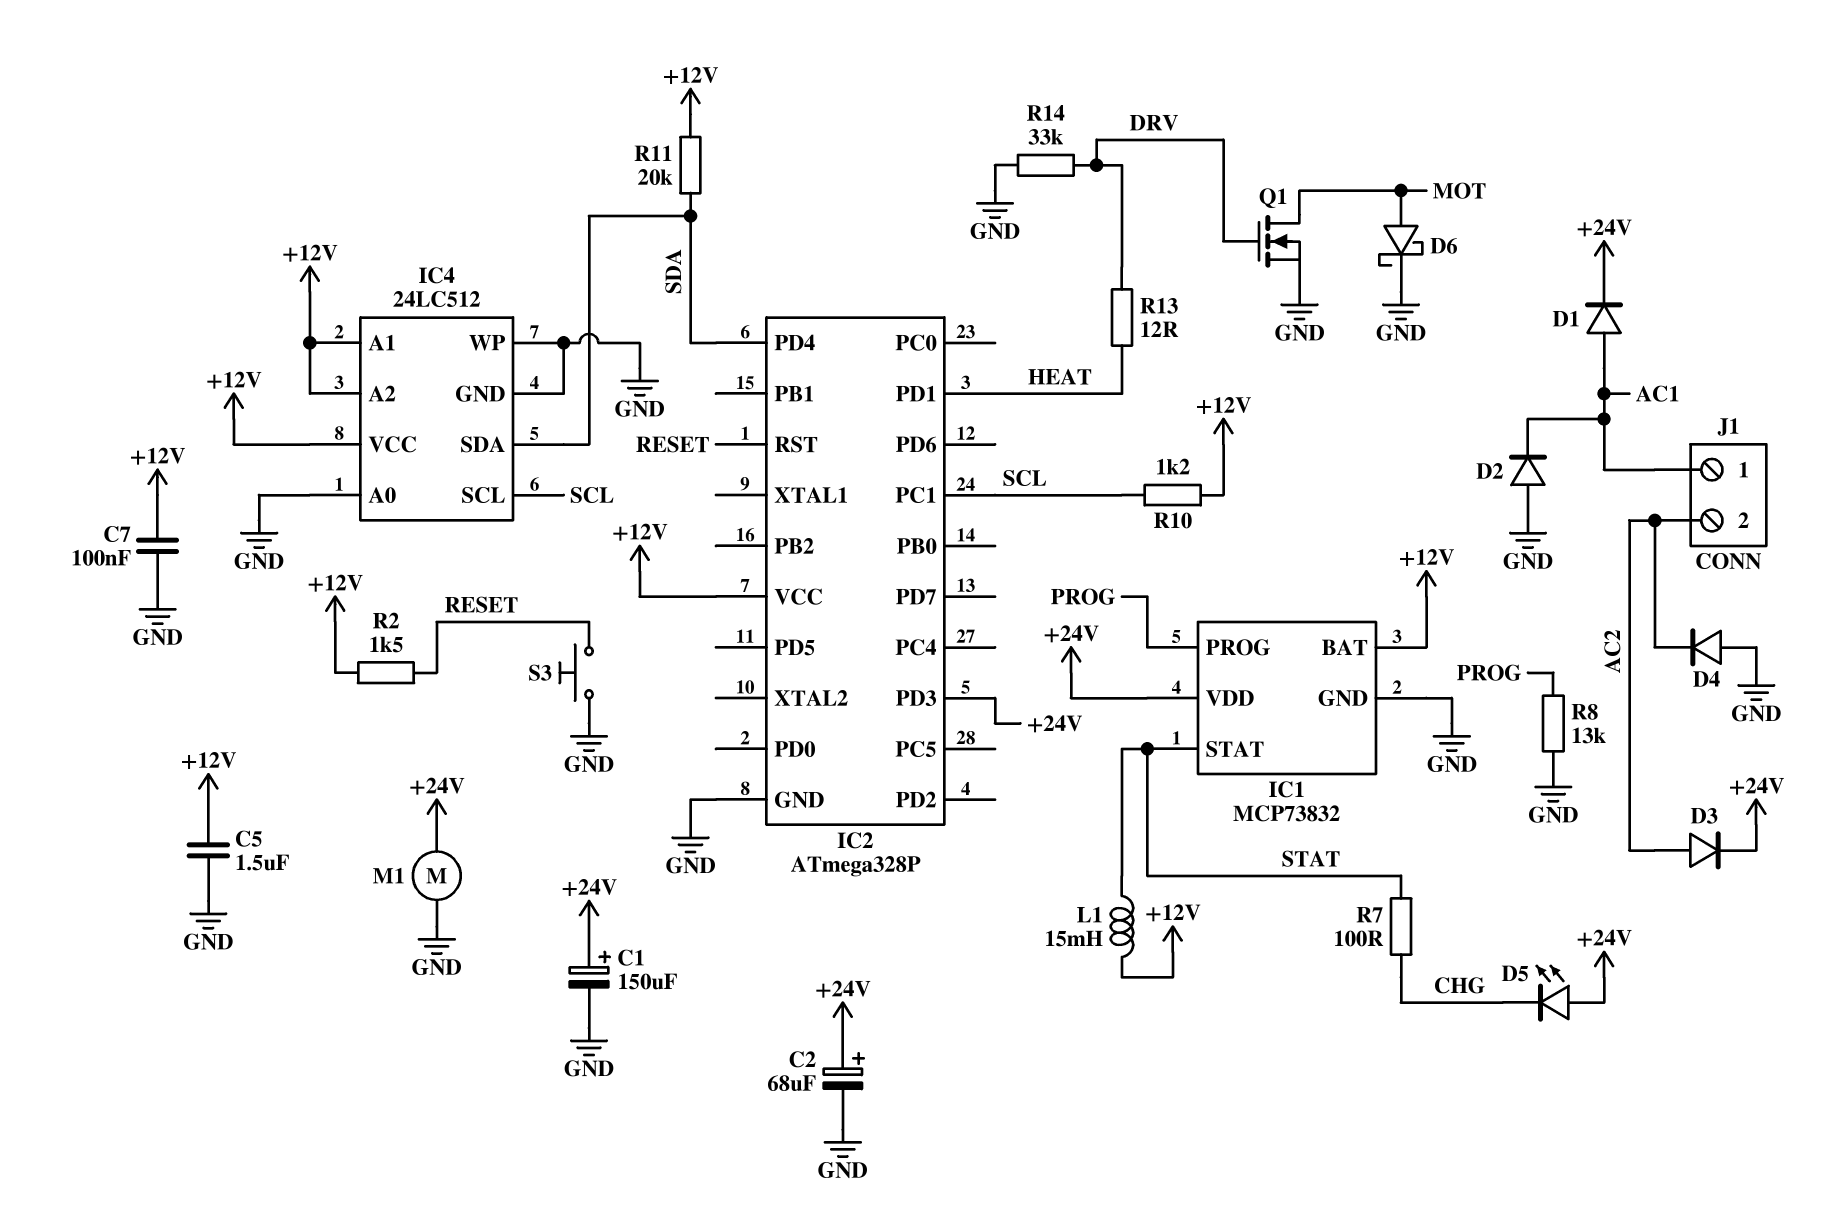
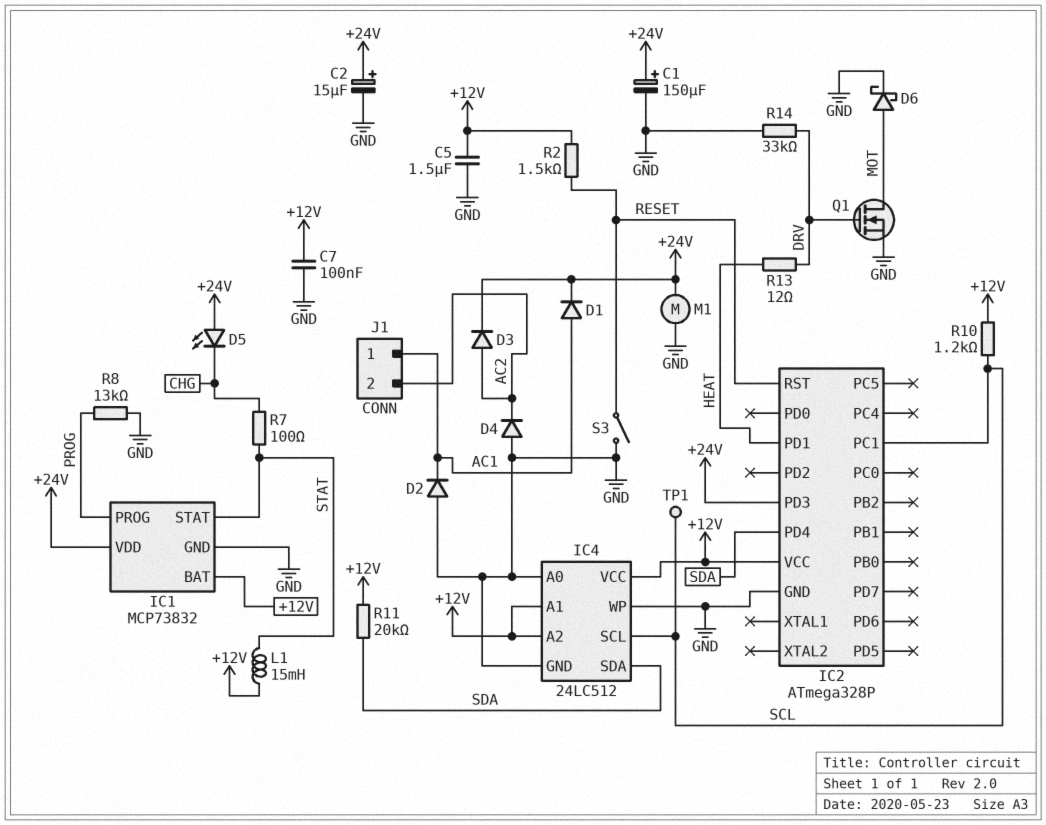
C2: 68uF (plus +24V, minus GND) -> 15uF (plus +24V, minus GND)
S3: button (GND, RESET) -> switch (GND, RESET)
TP1: none -> test point (SCL)

